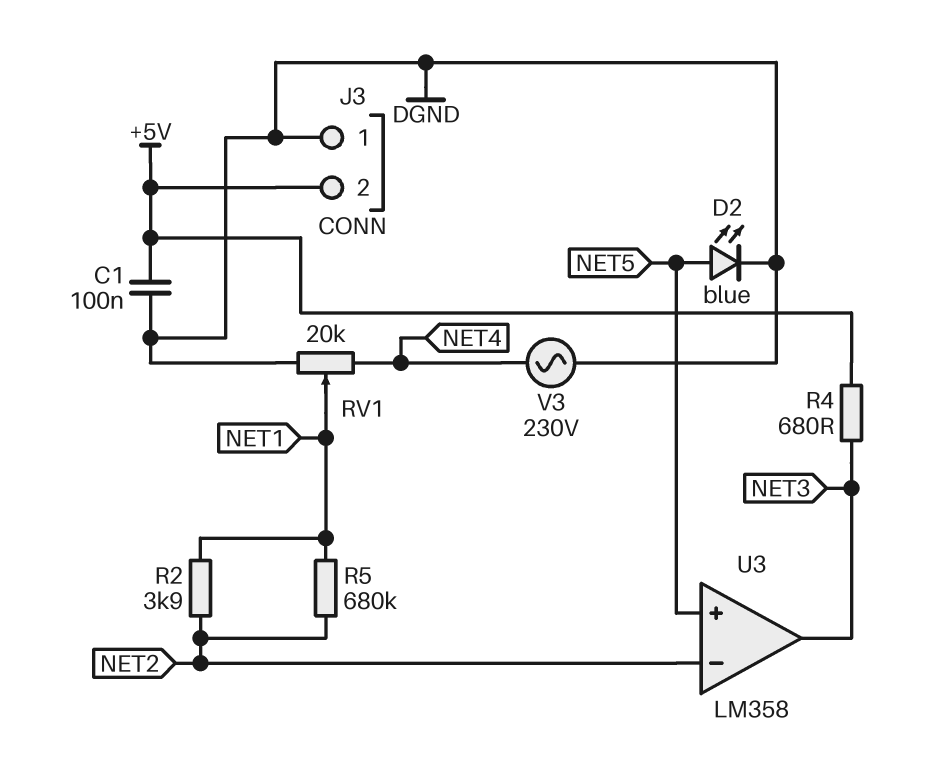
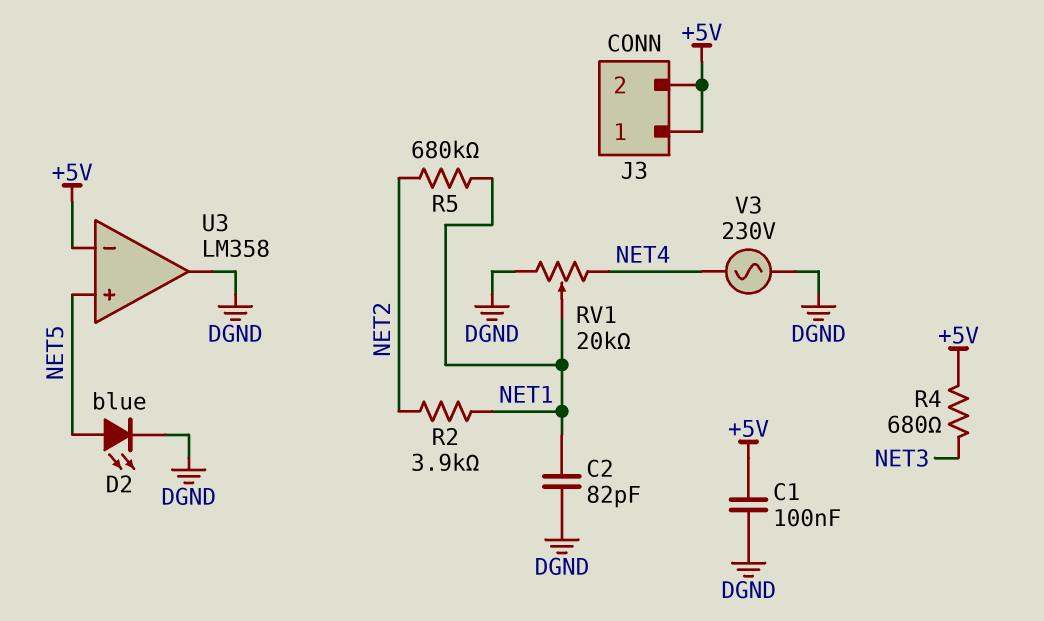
C2: none -> 82pF (DGND, NET1)
J3 pin 1: DGND -> +5V
U3 pin in-: NET2 -> +5V
U3 pin out: NET3 -> DGND

